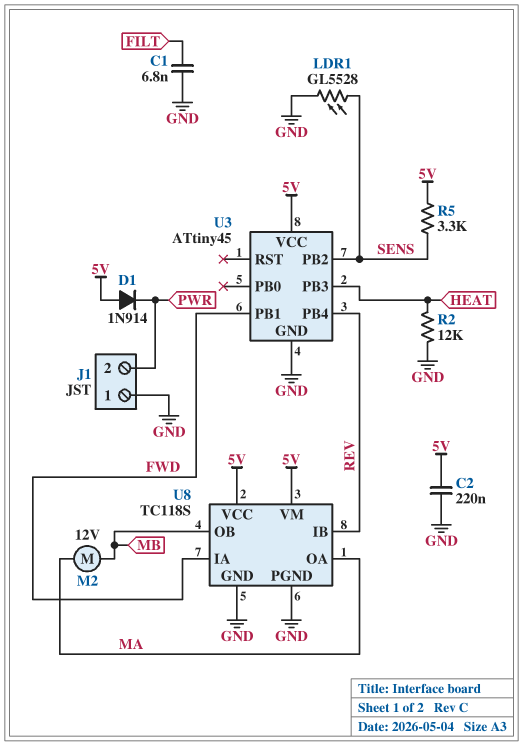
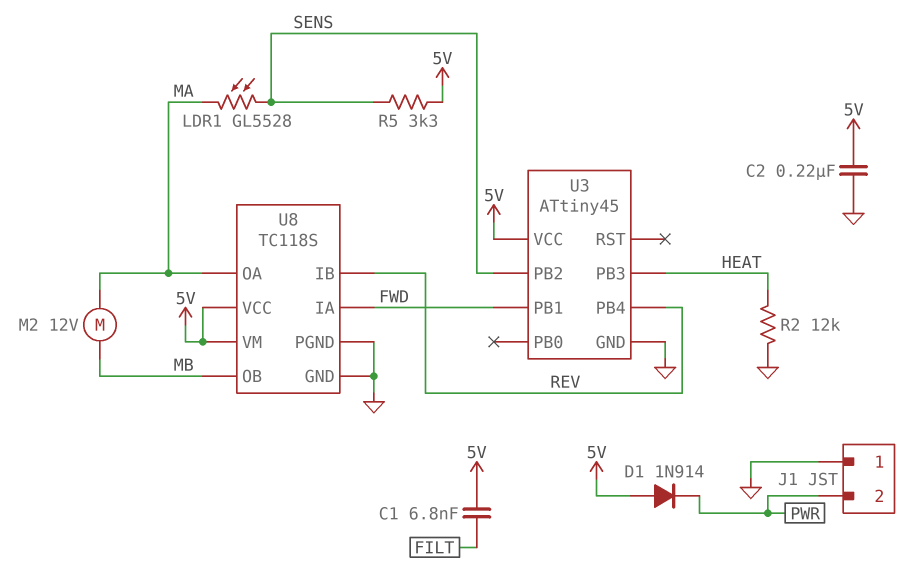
C1: 6.8nF (FILT, GND) -> 6.8nF (5V, FILT)
LDR1: GL5528 (GND, SENS) -> GL5528 (MA, SENS)

